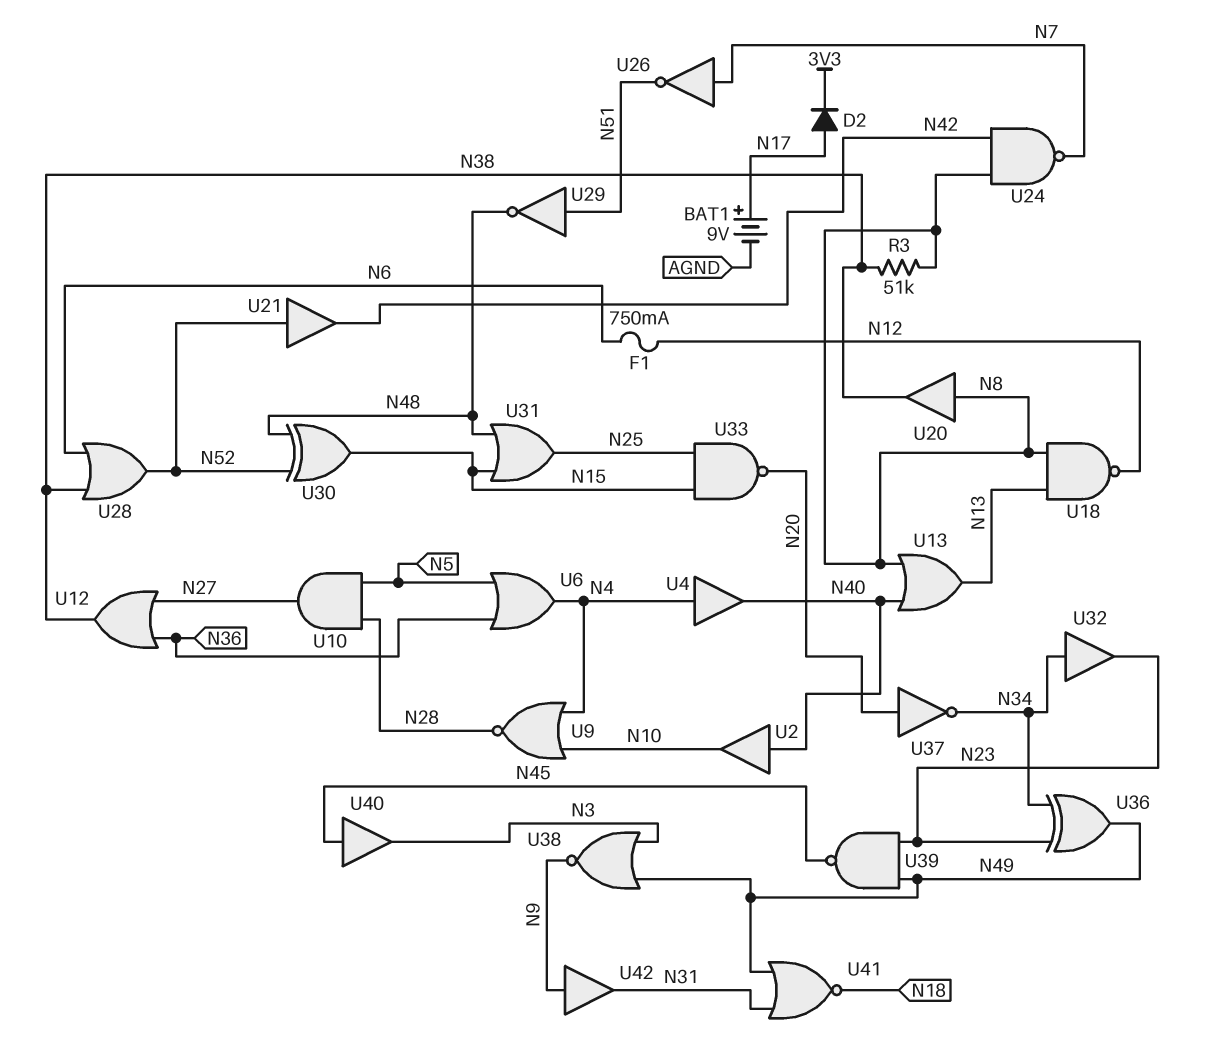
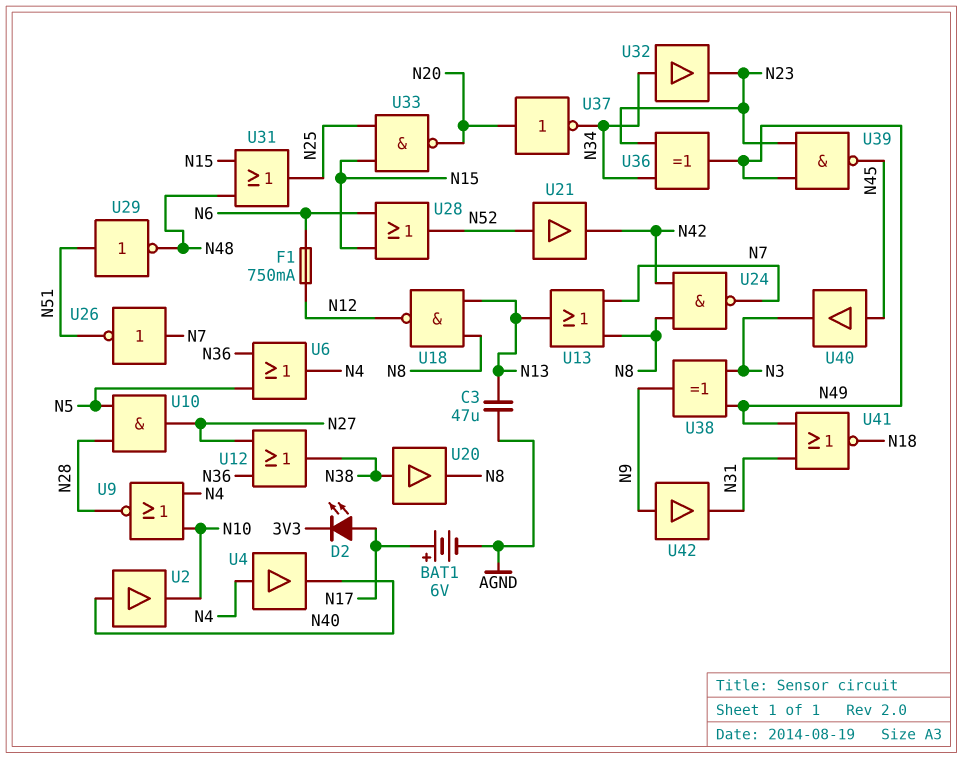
BAT1: 9V (plus N17, minus AGND) -> 6V (plus N17, minus AGND)
C3: none -> 47uF (AGND, N13)
D2: diode (A N17, K 3V3) -> LED (A N17, K 3V3)
R3: 51k (N8, N38) -> none
U13: OR (in N8, in N40, out N13) -> OR (in N7, in N8, out N13)
U20: buffer (in N8, out N38) -> buffer (in N38, out N8)
U28: OR (in N6, in N38, out N52) -> OR (in N6, in N15, out N52)
U30: XOR (in N48, in N52, out N15) -> none
U38: NOR (in N3, in N49, out N9) -> XOR (in N3, in N49, out N9)

